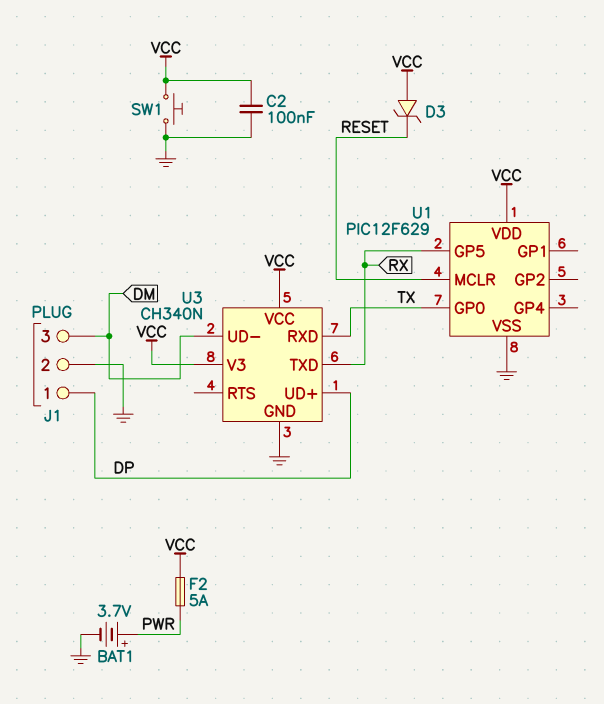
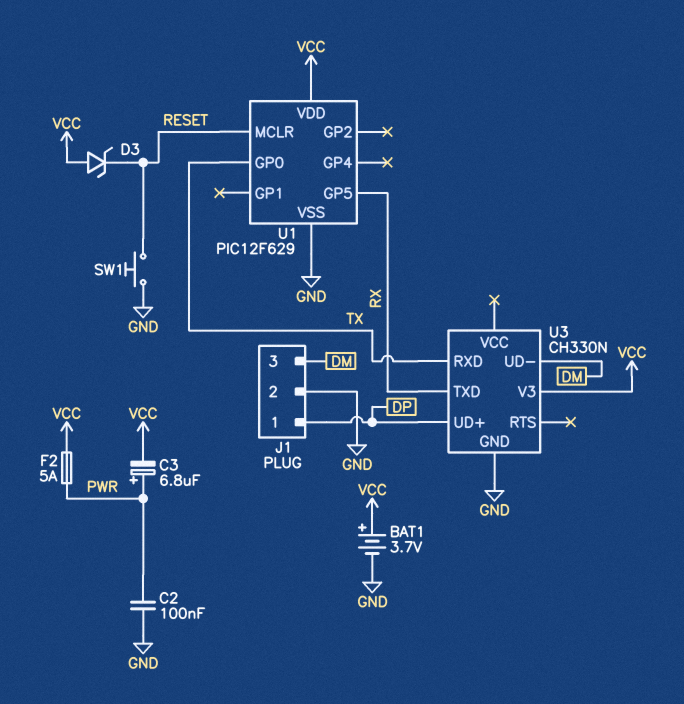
BAT1: 3.7V (plus PWR, minus GND) -> 3.7V (plus VCC, minus GND)
C2: 100nF (GND, VCC) -> 100nF (GND, PWR)
C3: none -> 6.8uF (plus PWR, minus VCC)
SW1: button (GND, VCC) -> button (GND, RESET)
U3: CH340N -> CH330N
U3 pin VCC: VCC -> none

